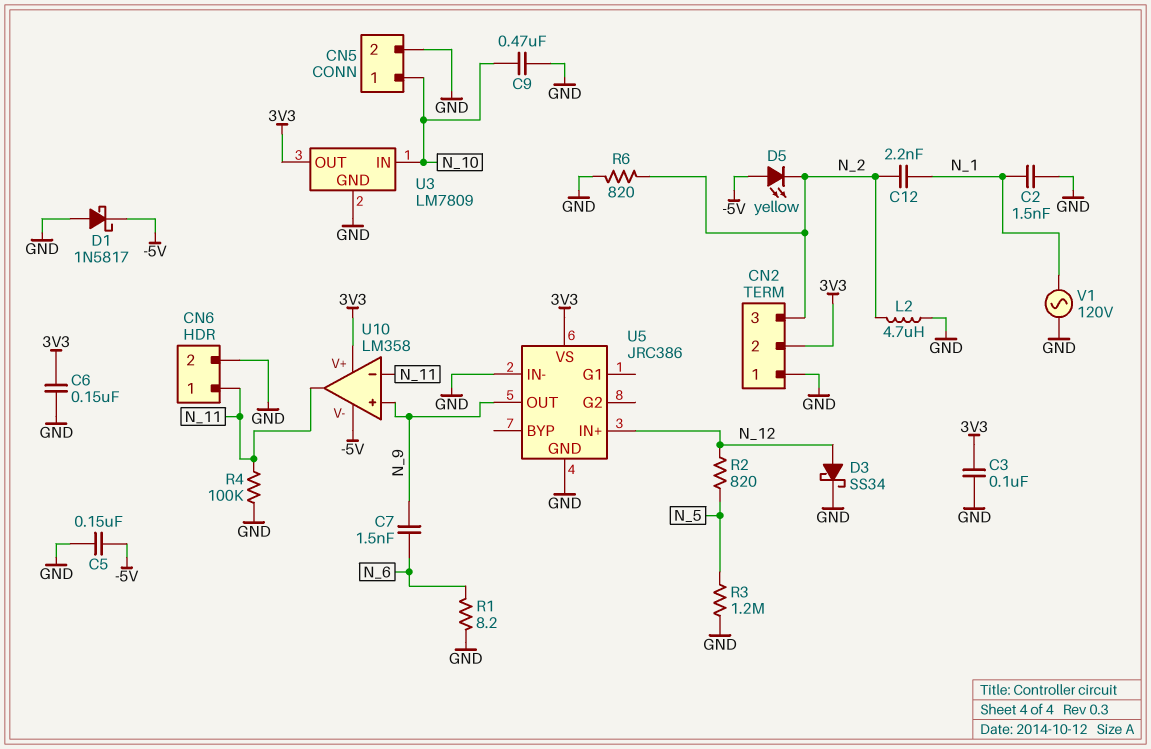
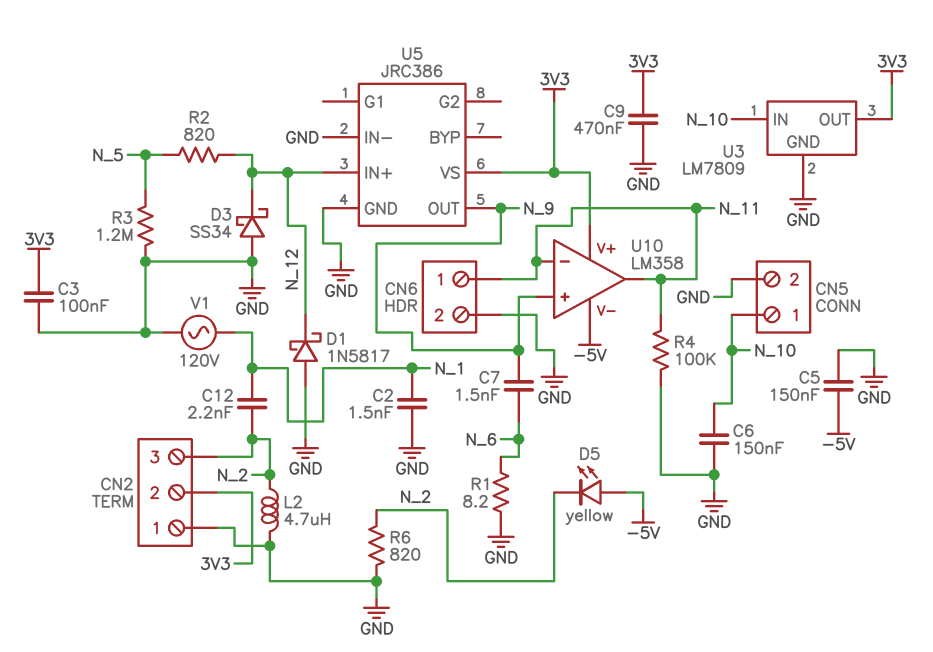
C6: 150nF (3V3, GND) -> 150nF (GND, N_10)
C9: 470nF (GND, N_10) -> 470nF (3V3, GND)
D1: schottky 1N5817 (A GND, K -5V) -> schottky 1N5817 (A GND, K N_12)
D3: schottky SS34 (A N_12, K GND) -> schottky SS34 (A GND, K N_12)

